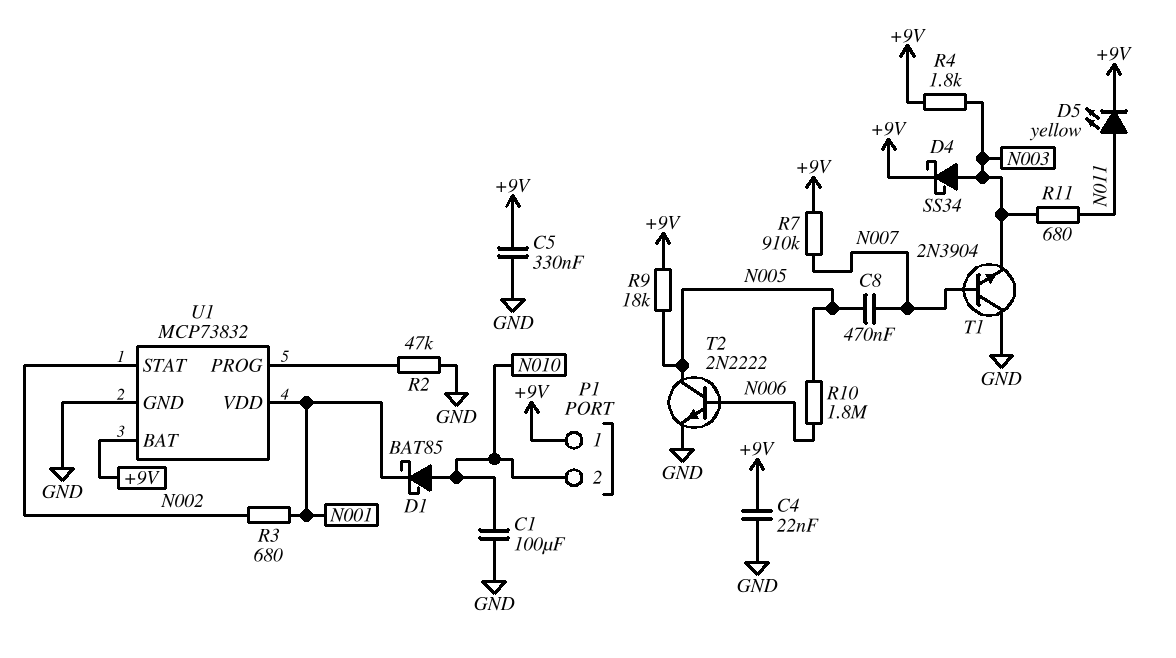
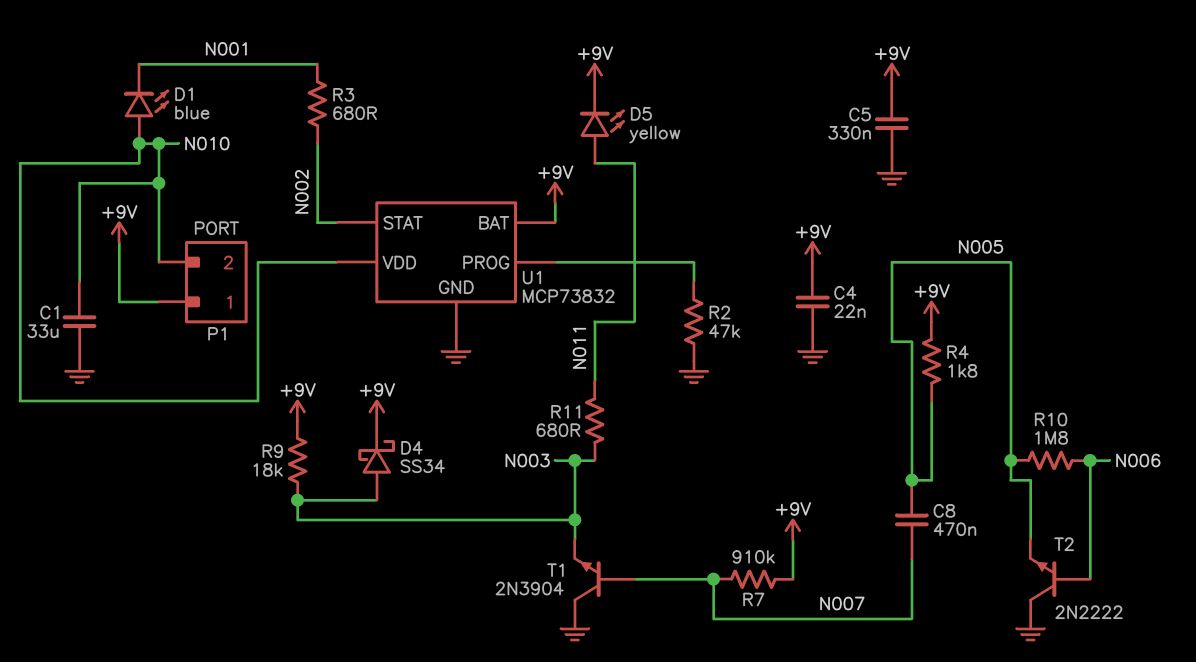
C1: 100uF (GND, N010) -> 33uF (GND, N010)
D1: schottky BAT85 (A N010, K N001) -> LED blue (A N010, K N001)
R4: 1.8k (+9V, N003) -> 1.8k (+9V, N005)
R9: 18k (+9V, N005) -> 18k (+9V, N003)
T2: NPN 2N2222 (B N006, C N005, E GND) -> NPN 2N2222 (B N006, C GND, E N005)
U1 pin VDD: N001 -> N010

